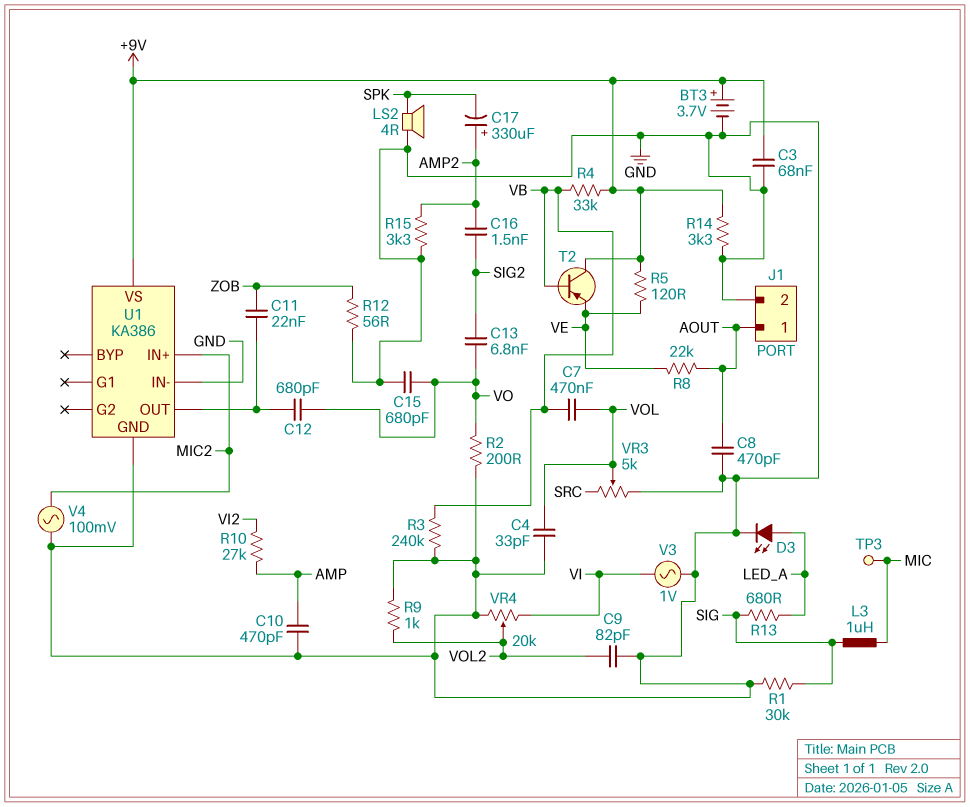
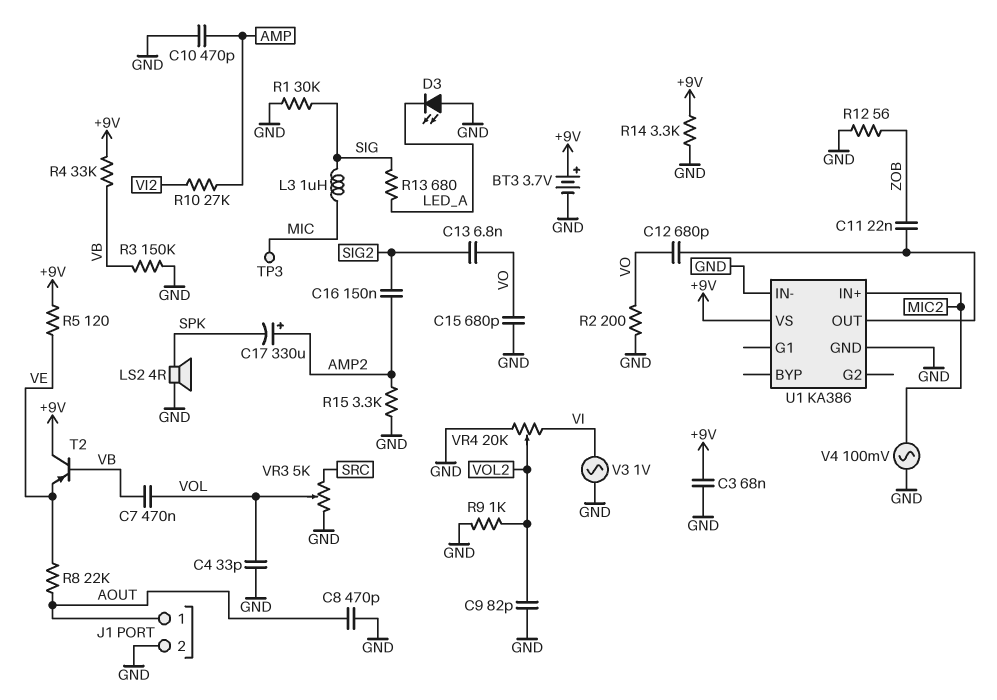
C16: 1.5nF (AMP2, SIG2) -> 150nF (AMP2, SIG2)
D3: LED (A LED_A, K GND) -> LED (A GND, K LED_A)
R3: 240k (GND, VB) -> 150k (GND, VB)

